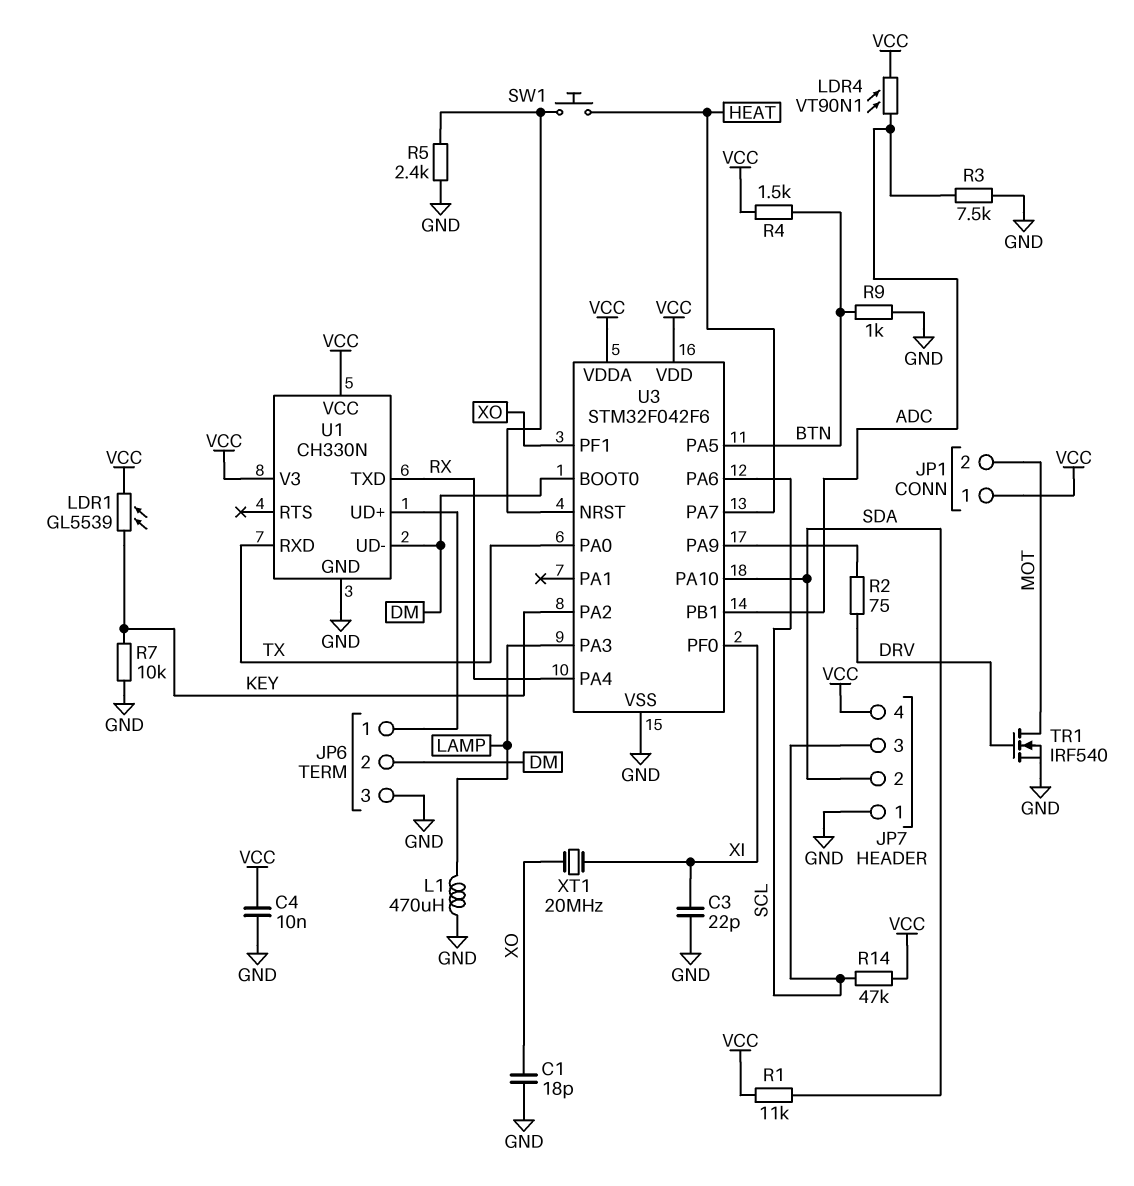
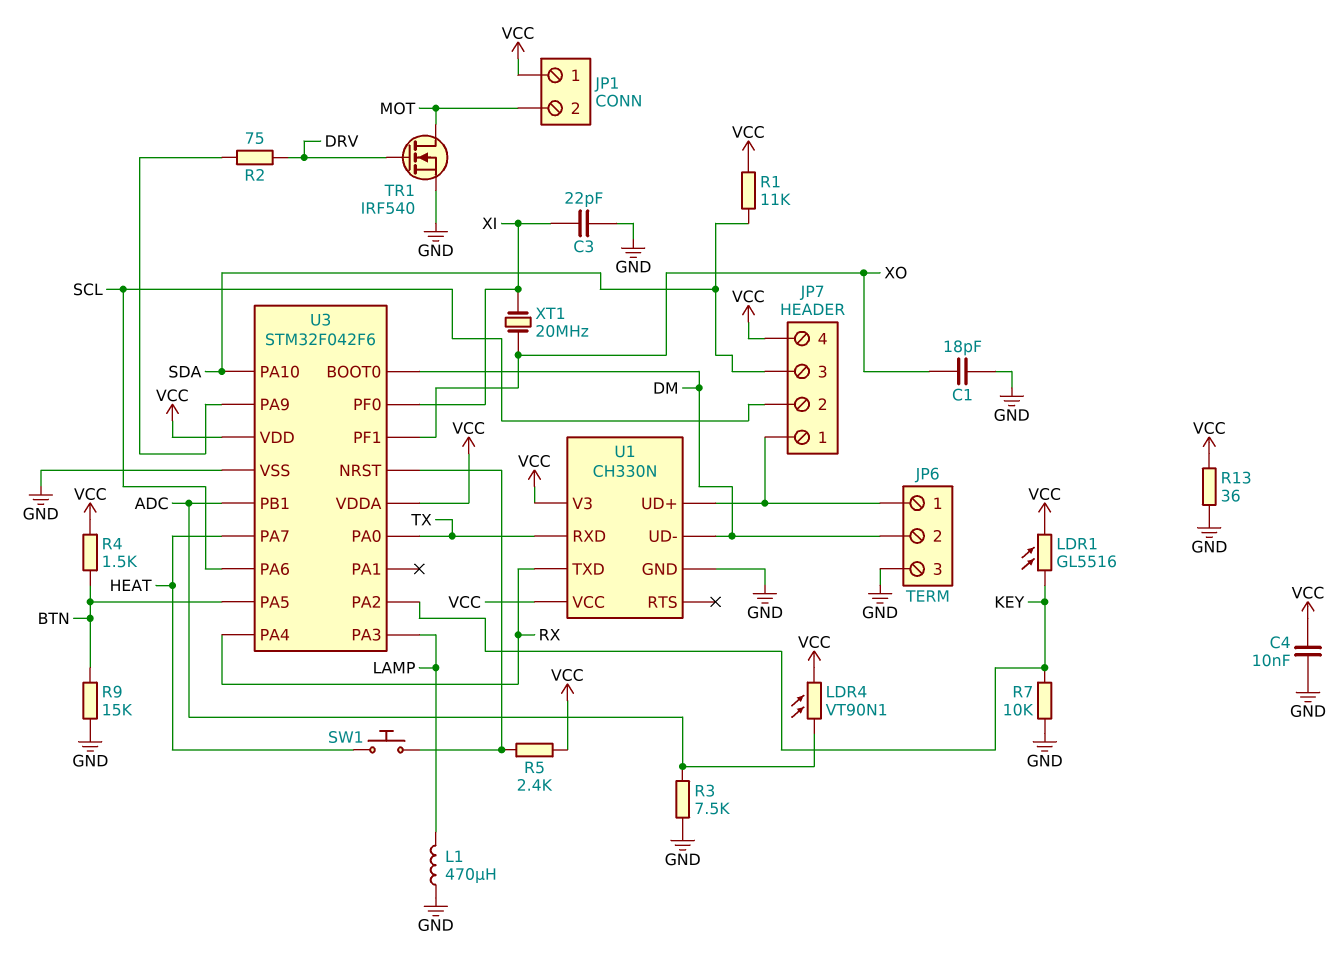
JP7 pin 1: GND -> JP6/1
JP7 pin 2: SDA -> SCL
JP7 pin 3: SCL -> SDA
LDR1: GL5539 (KEY, VCC) -> GL5516 (KEY, VCC)
R5: 2.4k (GND, U3/NRST) -> 2.4k (U3/NRST, VCC)
R9: 1k (BTN, GND) -> 15k (BTN, GND)
R13: none -> 36 (GND, VCC)
R14: 47k (SCL, VCC) -> none

